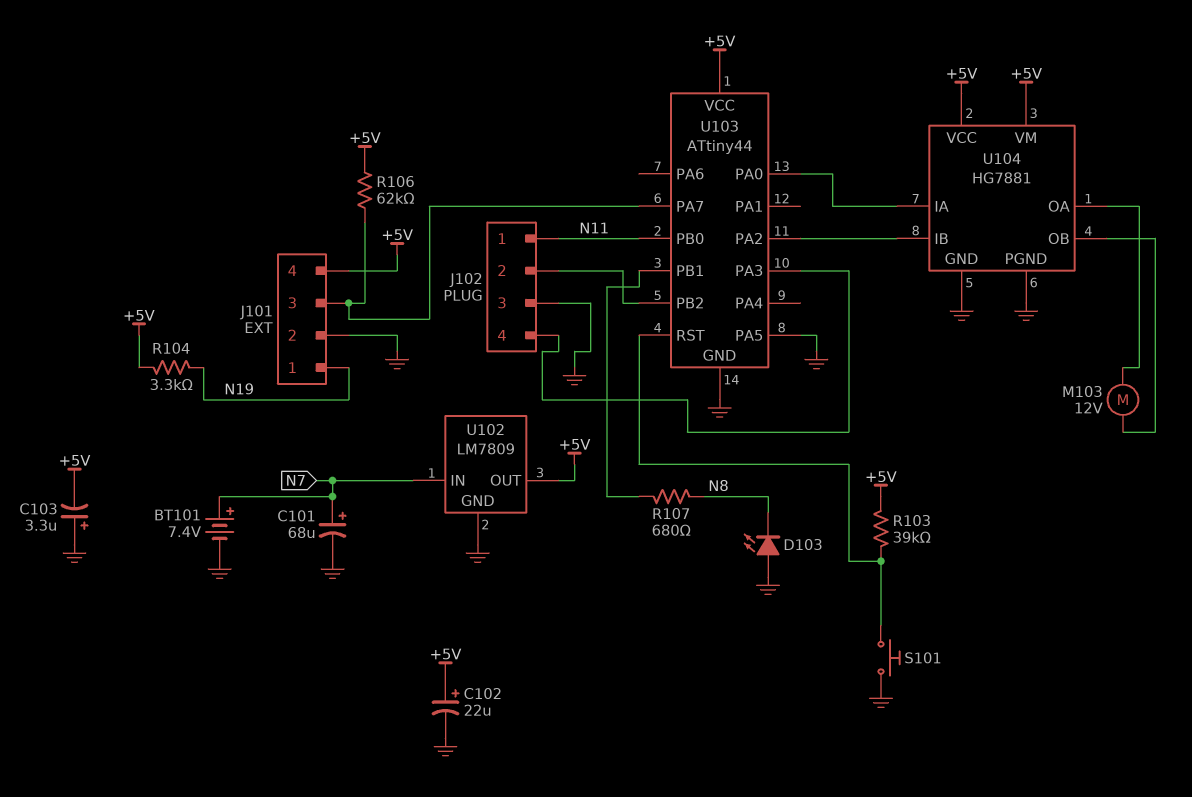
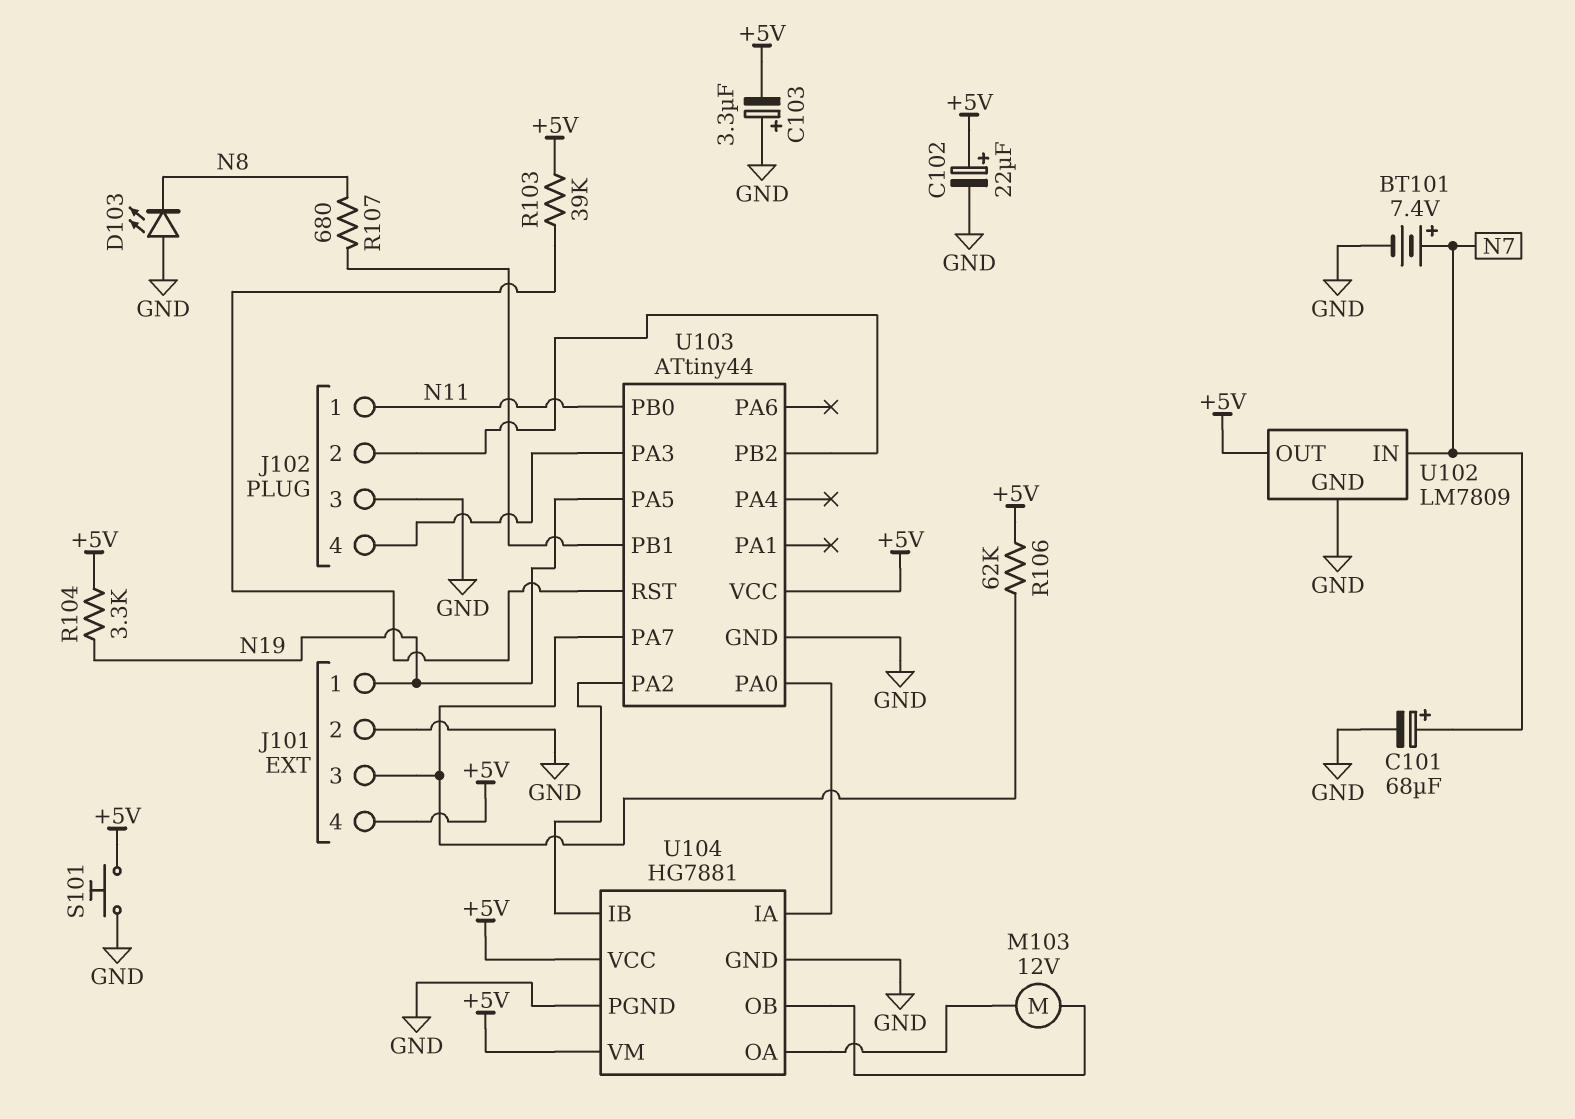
S101: button (GND, U103/RST) -> button (+5V, GND)
U103 pin PA5: GND -> N19

